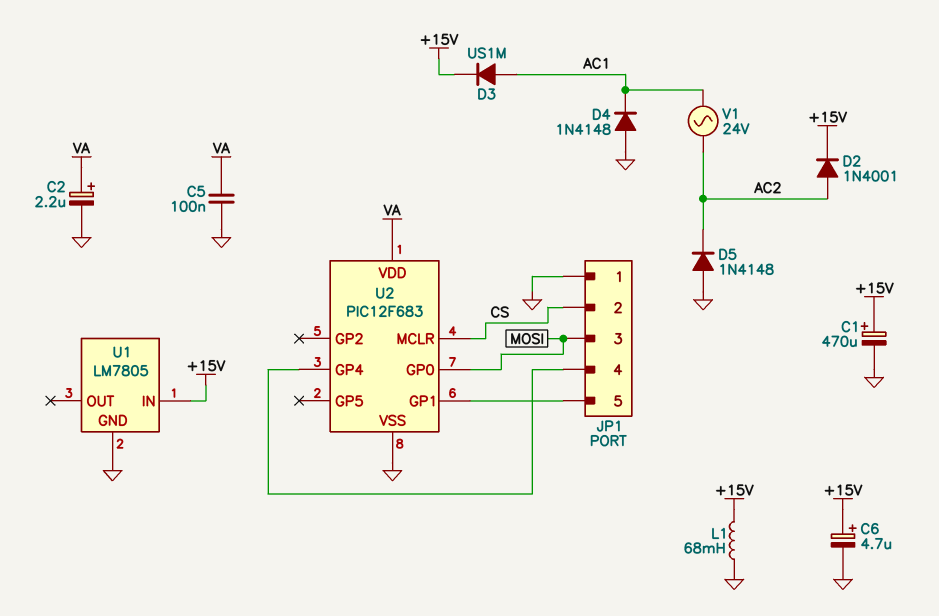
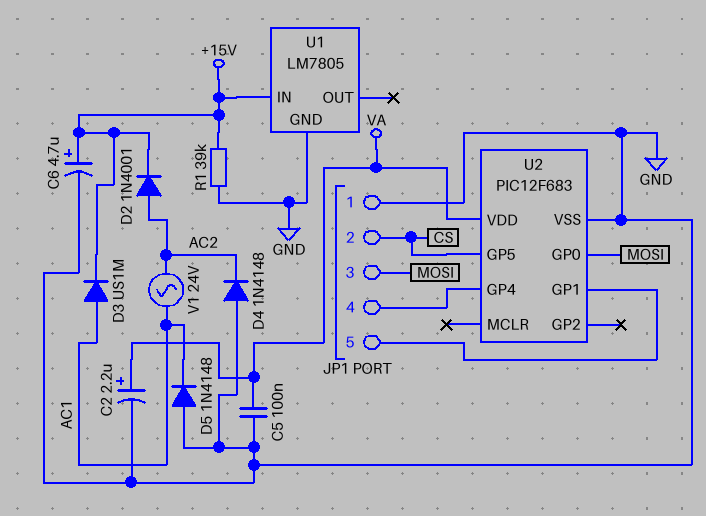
C1: 470uF (plus +15V, minus GND) -> none
D4: diode 1N4148 (A GND, K AC1) -> diode 1N4148 (A GND, K AC2)
D5: diode 1N4148 (A GND, K AC2) -> diode 1N4148 (A GND, K AC1)
L1: 68mH (+15V, GND) -> none
R1: none -> 39k (+15V, GND)
U2 pin GP5: none -> CS
U2 pin MCLR: CS -> none

